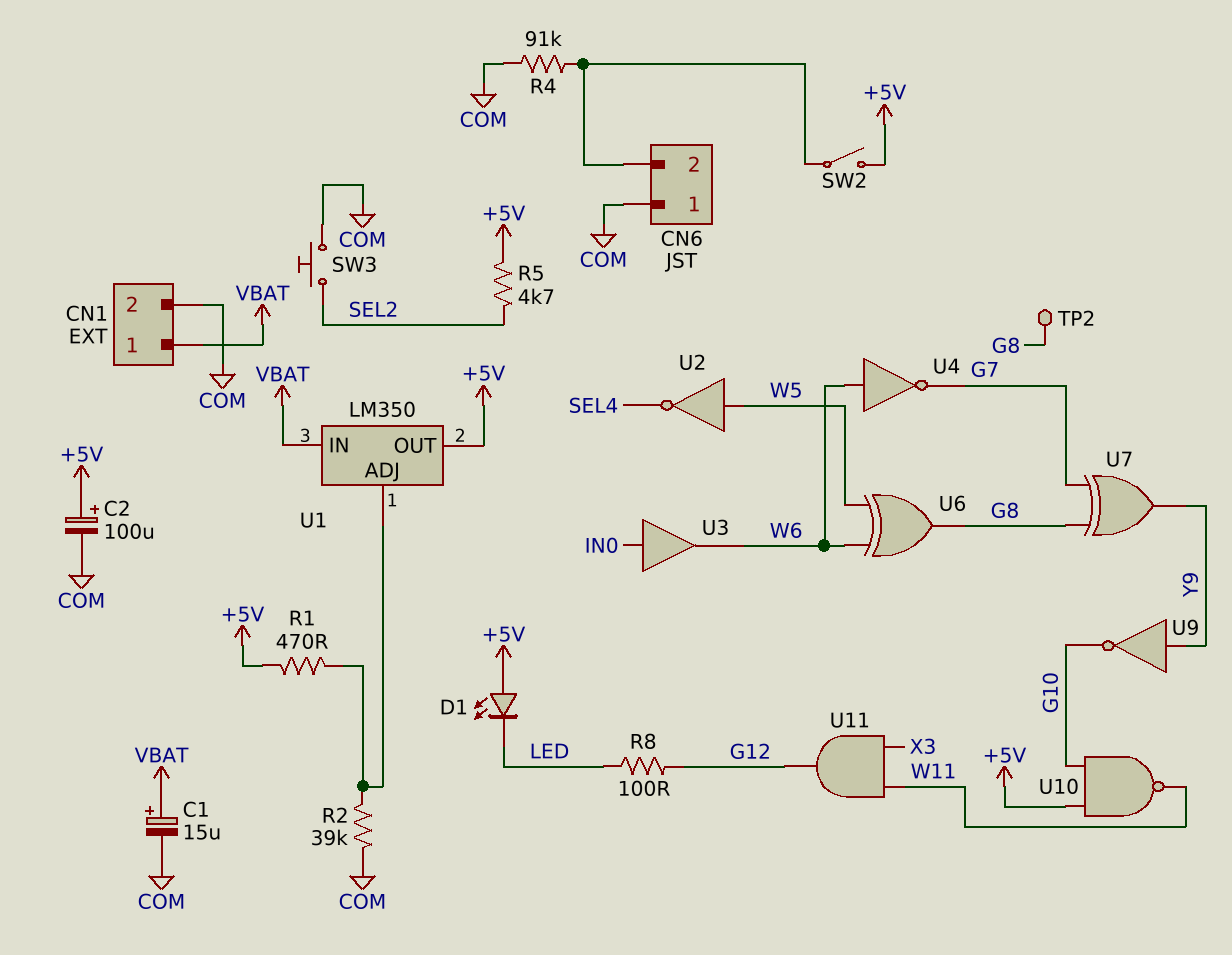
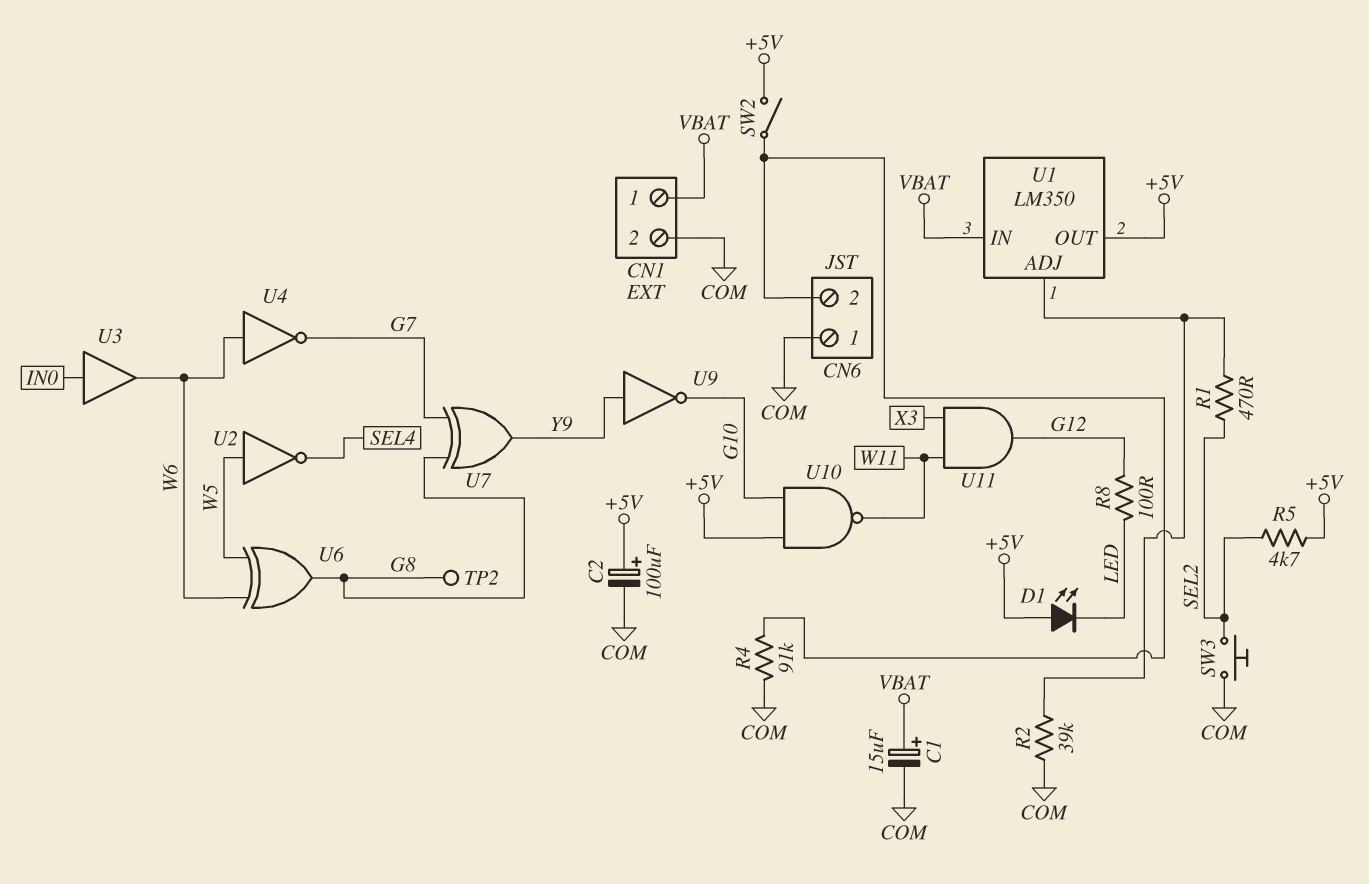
R1: 470 (+5V, U1/ADJ) -> 470 (SEL2, U1/ADJ)

